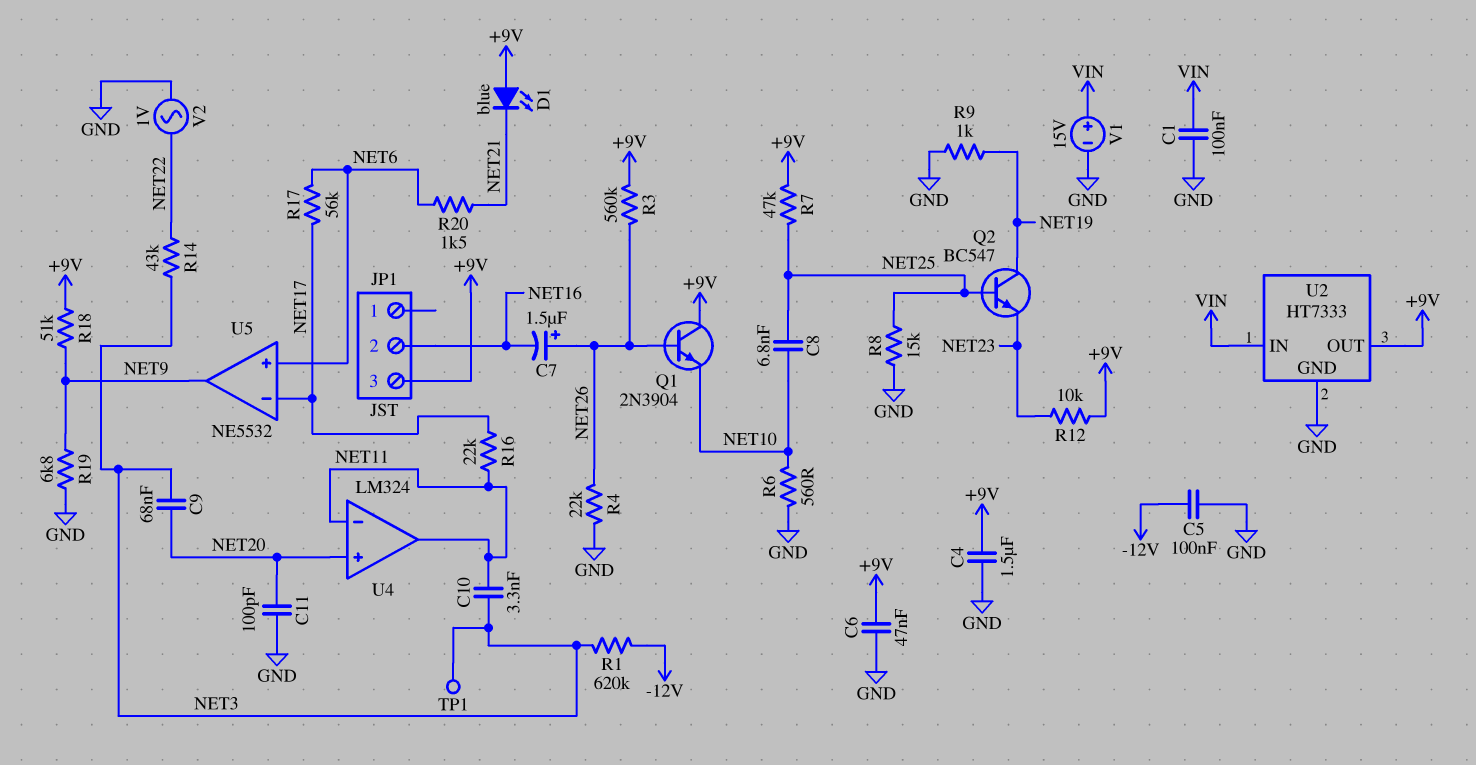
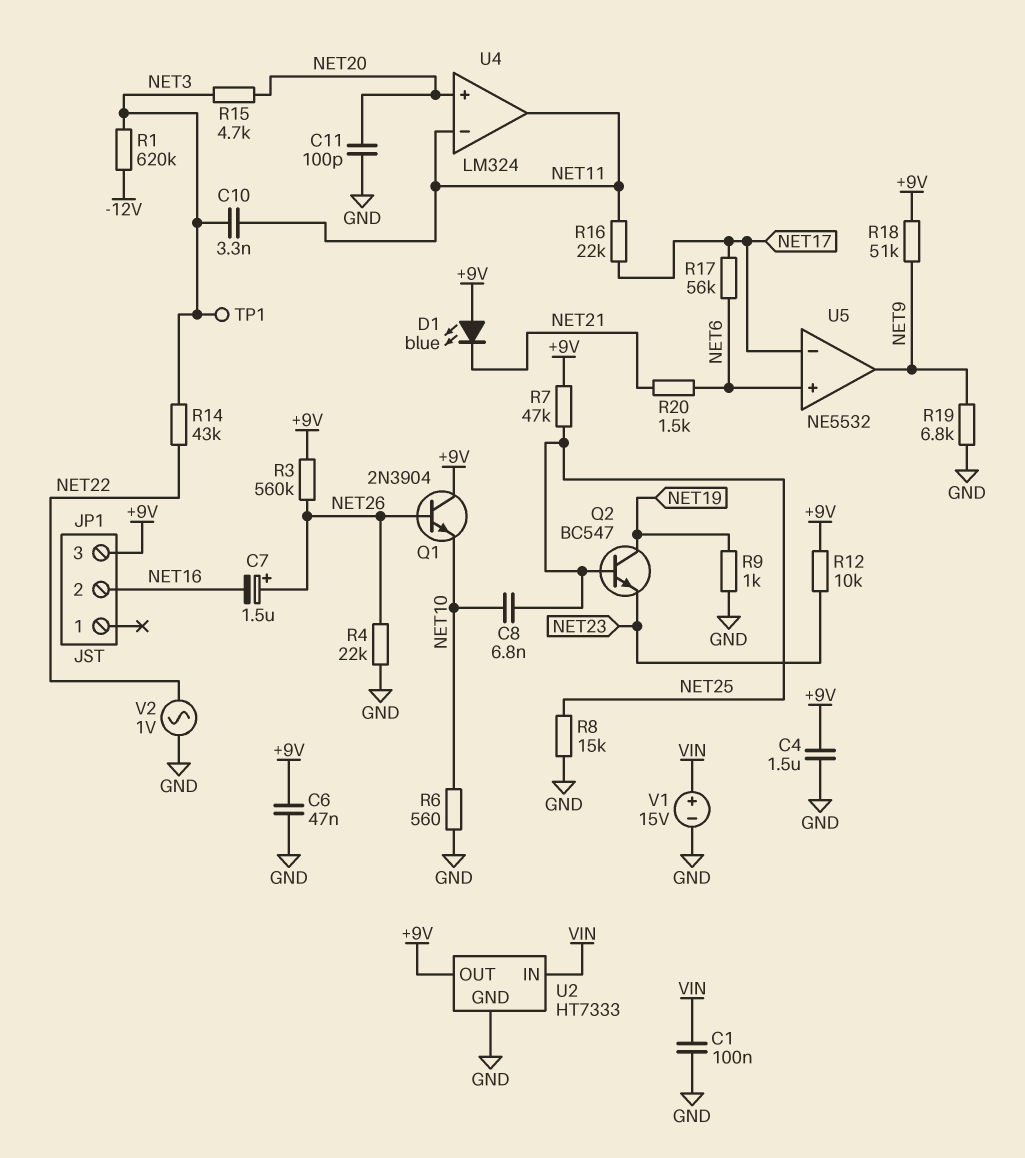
C5: 100nF (-12V, GND) -> none
C9: 68nF (NET3, NET20) -> none
R15: none -> 4.7k (NET3, NET20)

